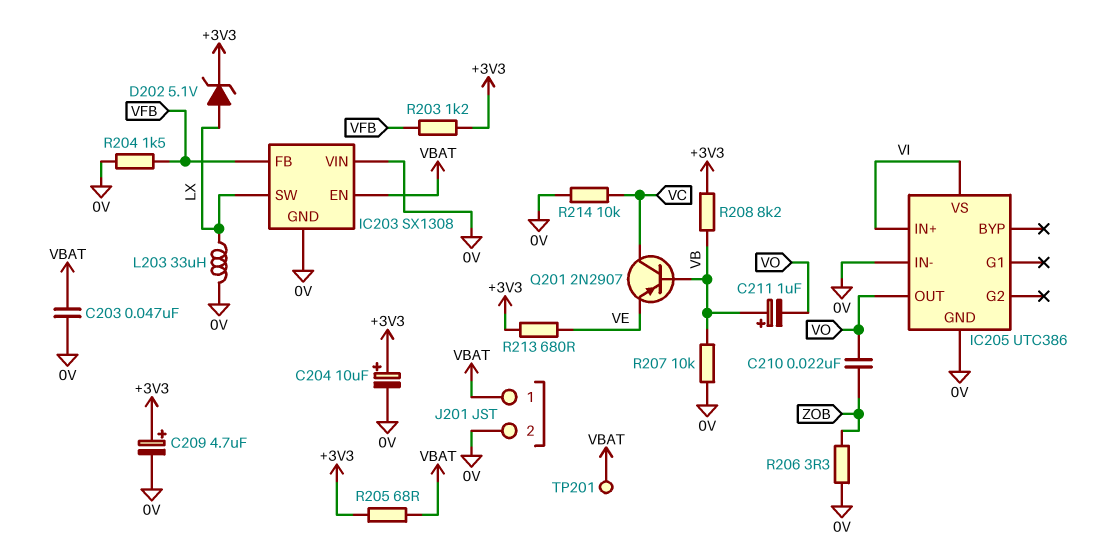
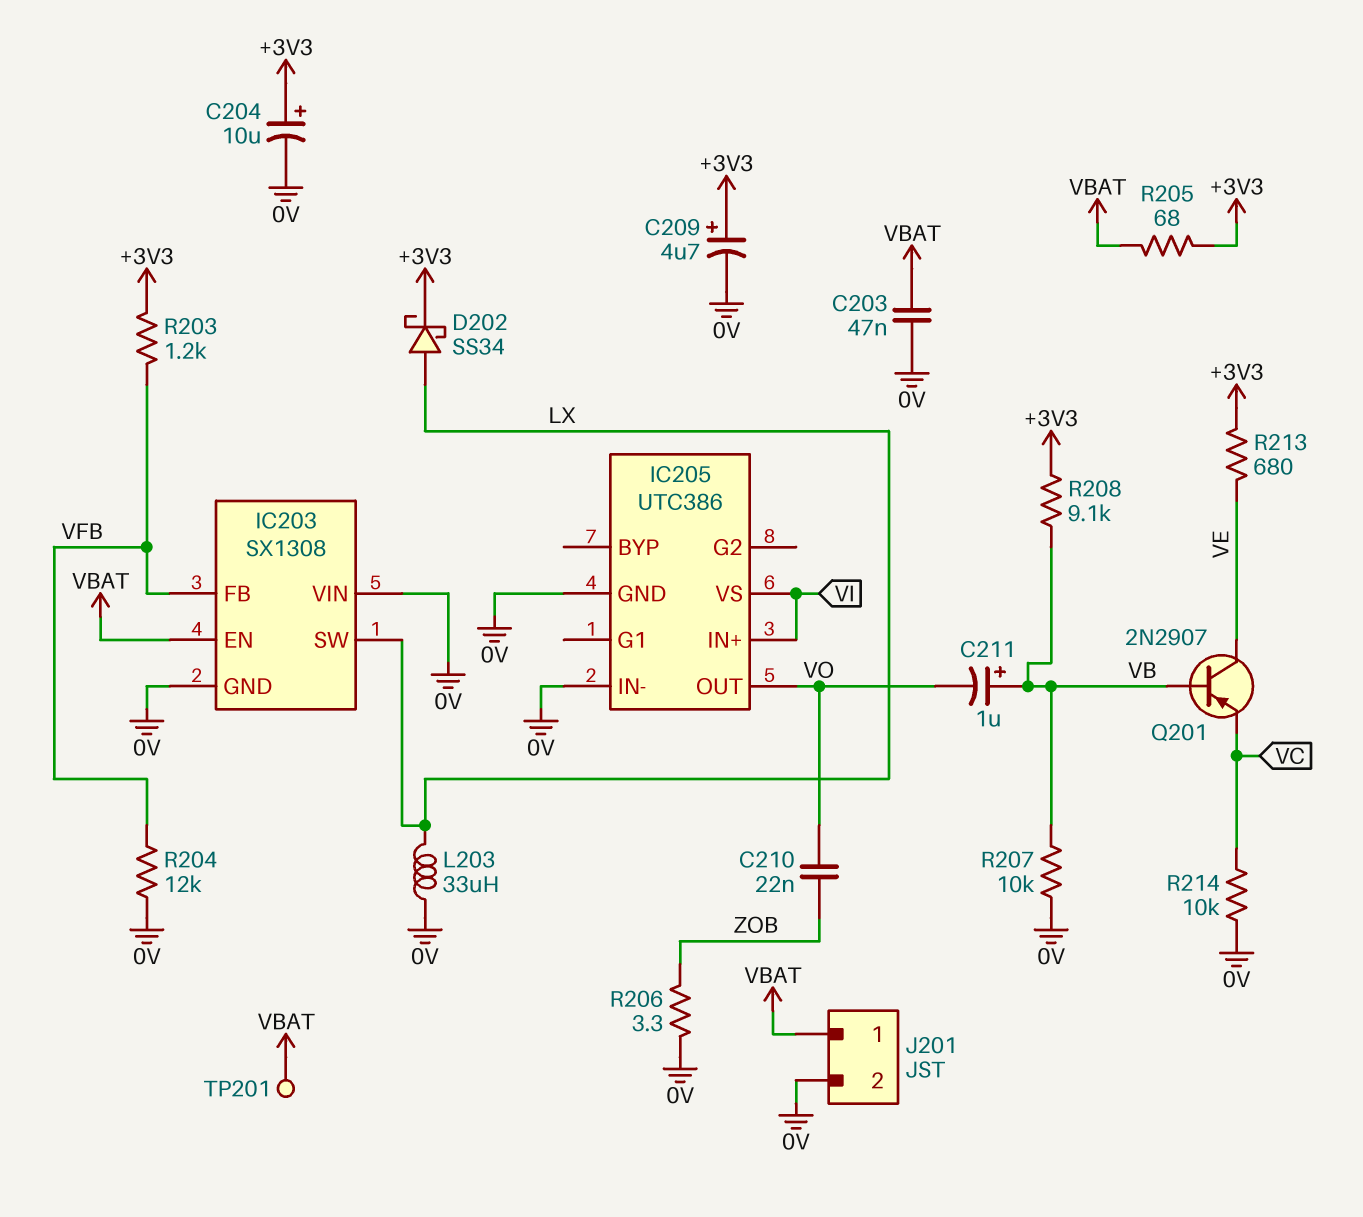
D202: zener 5.1V (A LX, K +3V3) -> schottky SS34 (A LX, K +3V3)
Q201: PNP 2N2907 (B VB, C VC, E VE) -> PNP 2N2907 (B VB, C VE, E VC)
R204: 1.5k (0V, VFB) -> 12k (0V, VFB)
R208: 8.2k (+3V3, VB) -> 9.1k (+3V3, VB)

